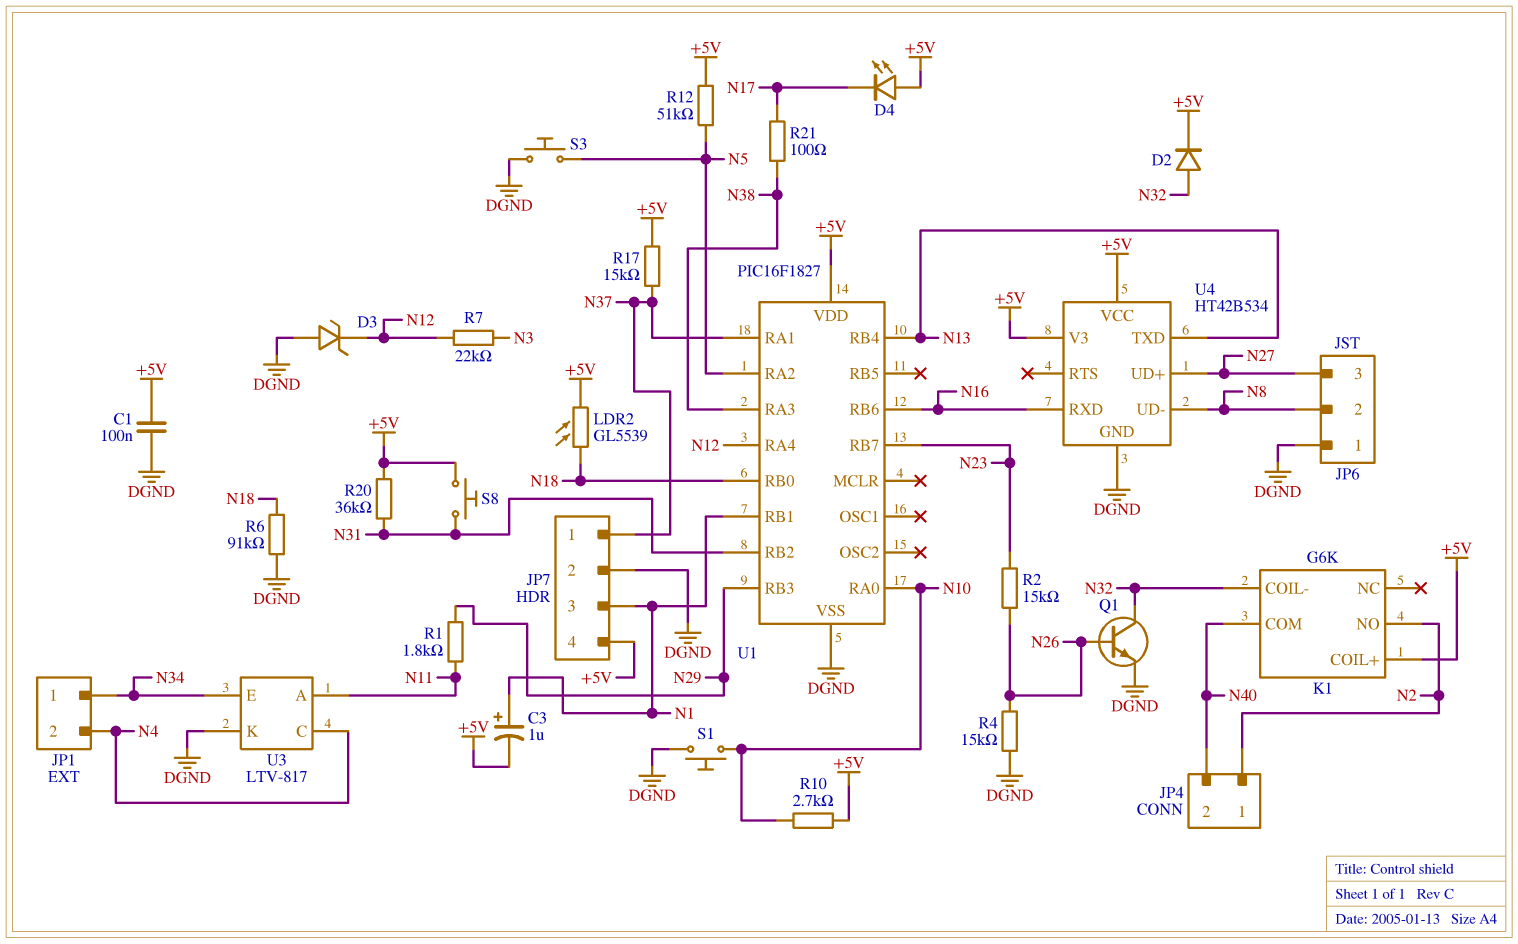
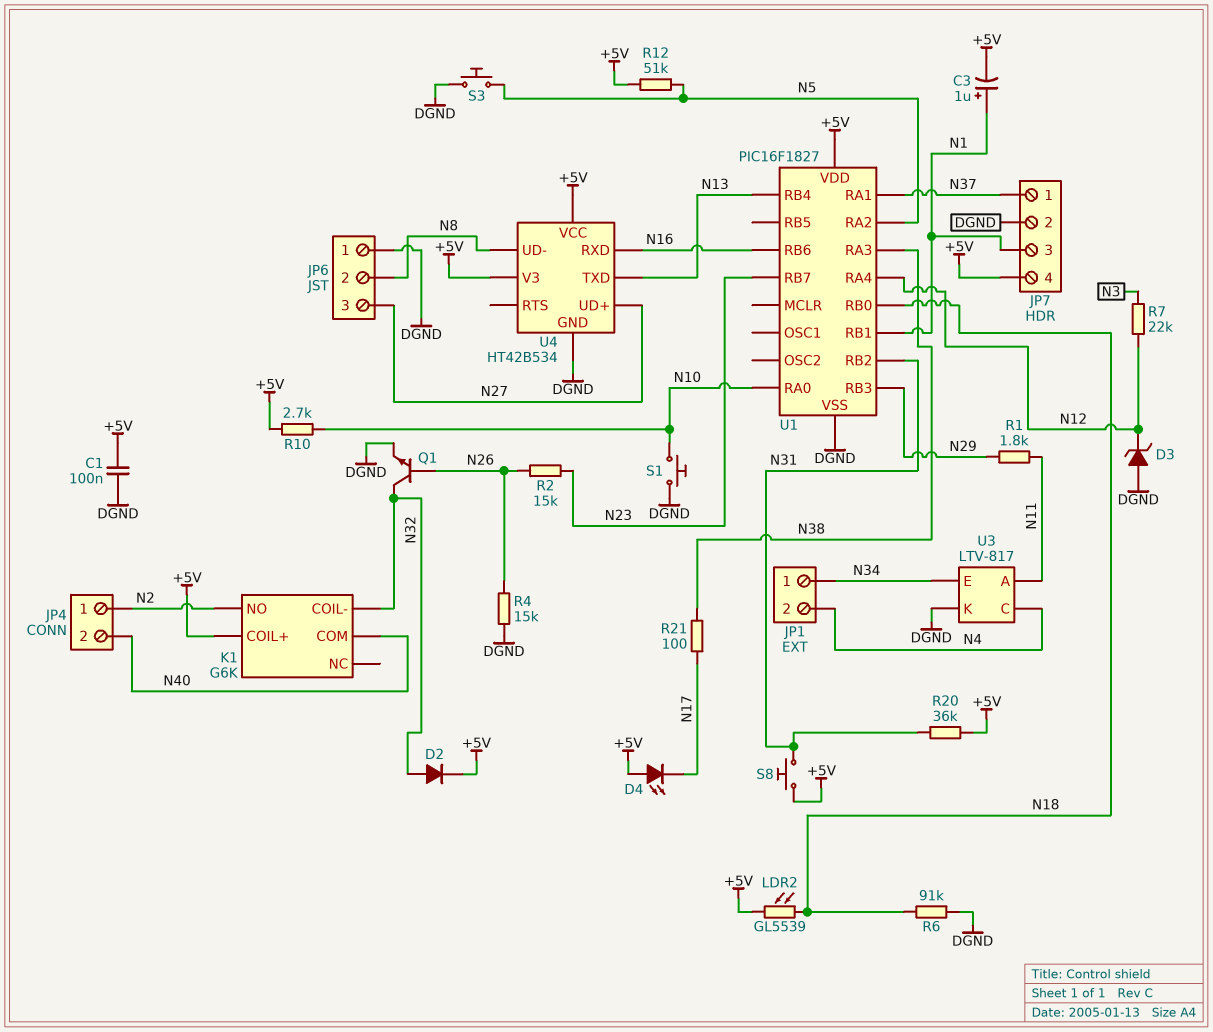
R17: 15k (+5V, N37) -> none

